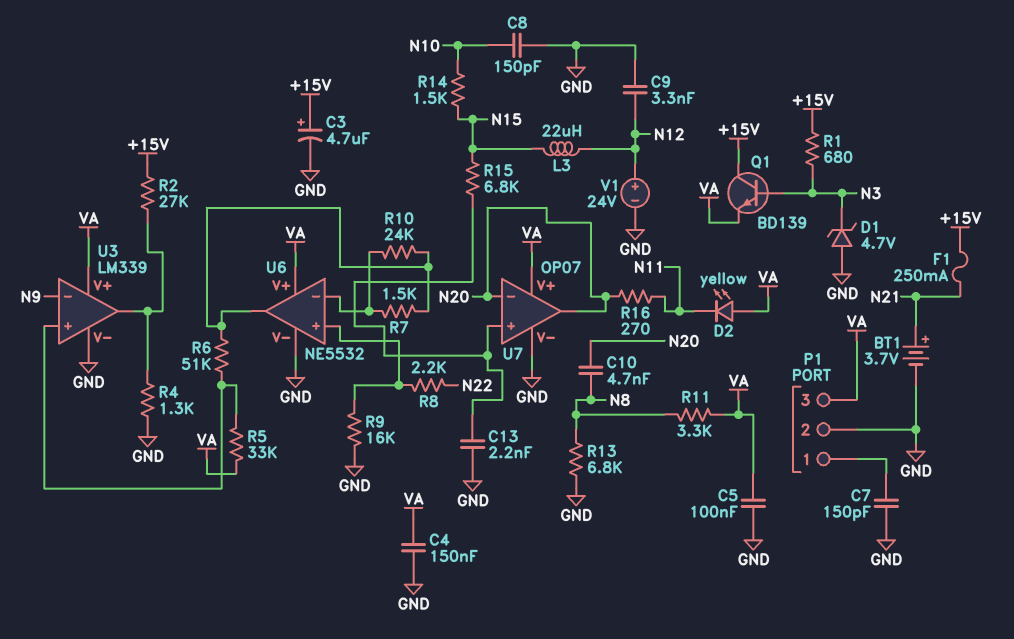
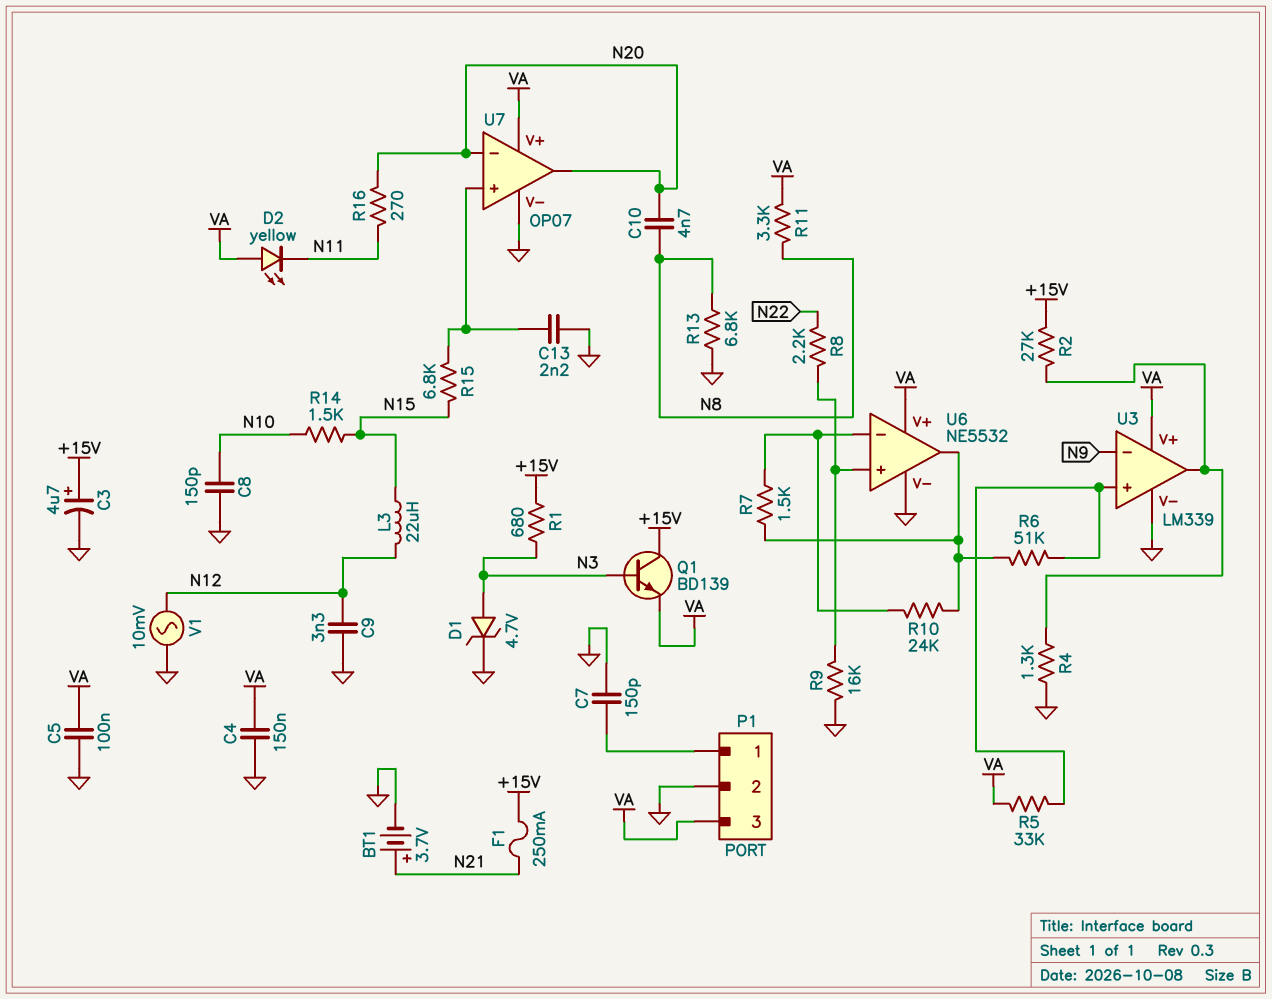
D1: zener 4.7V (A GND, K N3) -> zener 4.7V (A N3, K GND)
V1: 24V (plus N12, minus GND) -> AC 10mV (GND, N12)

